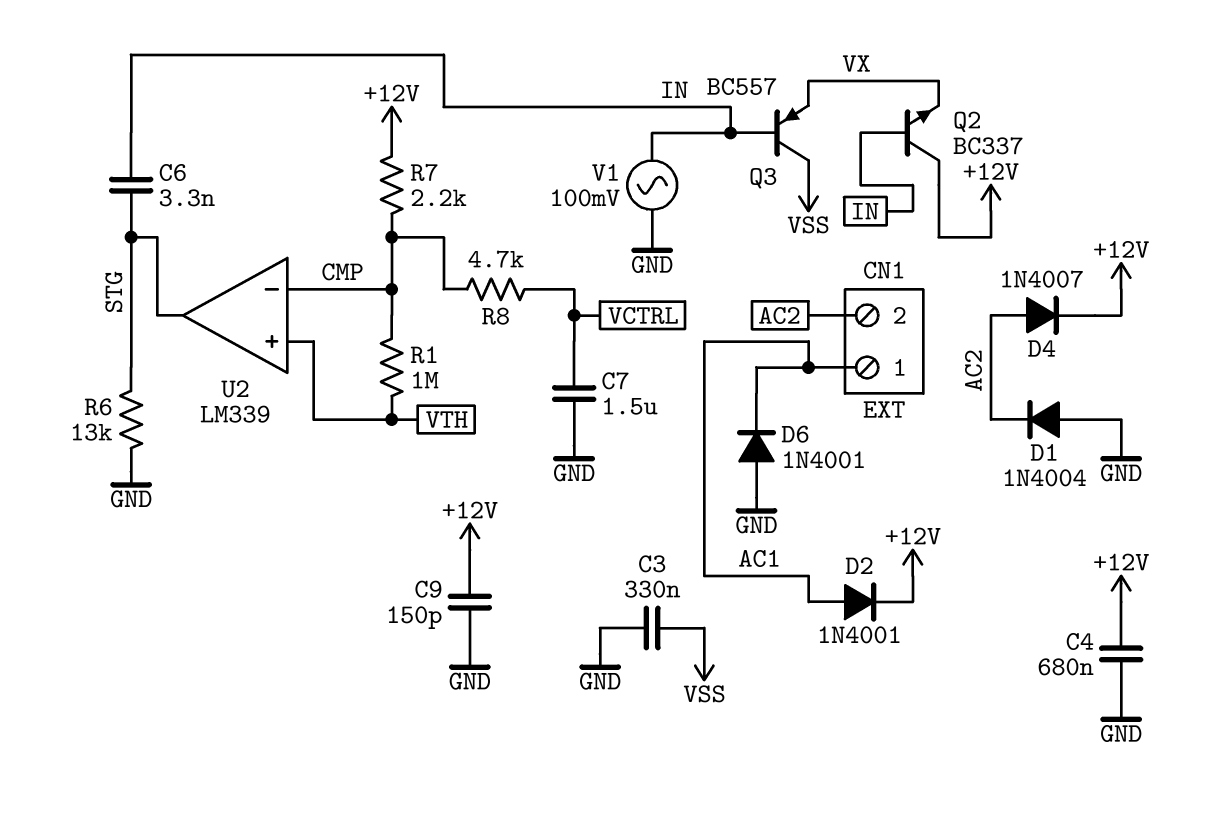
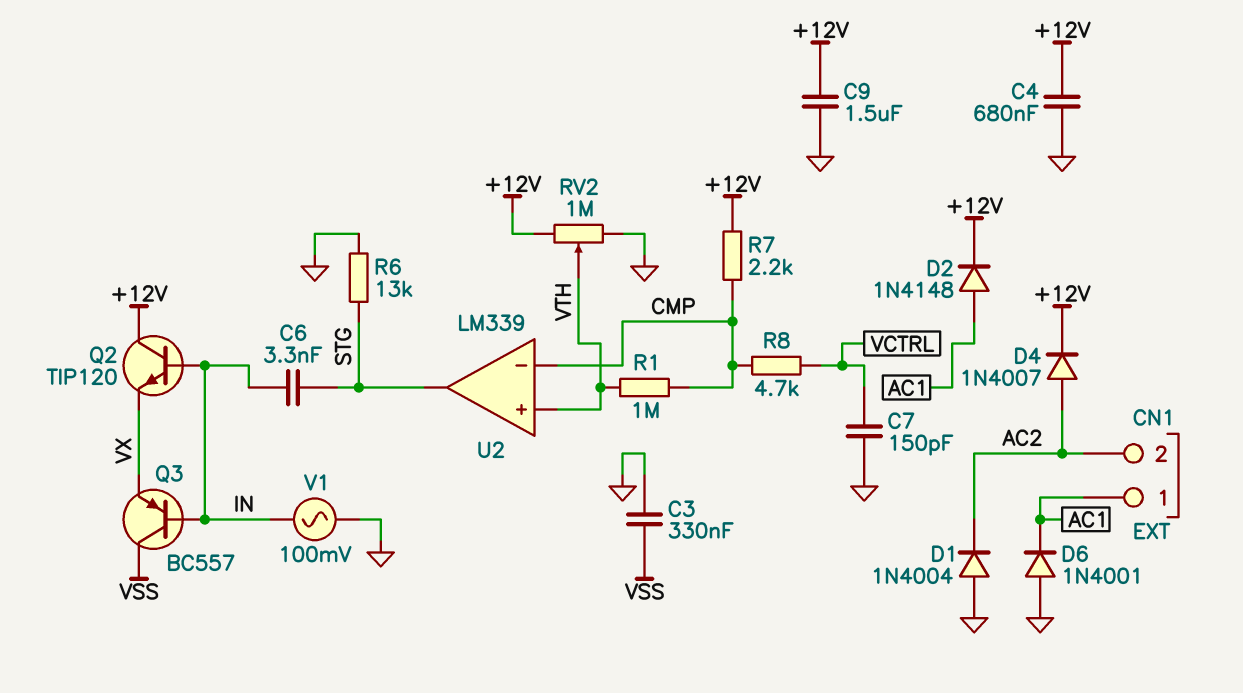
C7: 1.5uF (GND, VCTRL) -> 150pF (GND, VCTRL)
C9: 150pF (+12V, GND) -> 1.5uF (+12V, GND)
D2: diode 1N4001 (A AC1, K +12V) -> diode 1N4148 (A AC1, K +12V)
Q2: NPN BC337 (B IN, C +12V, E VX) -> NPN TIP120 (B IN, C +12V, E VX)
RV2: none -> 1M (+12V, GND, wiper VTH)

